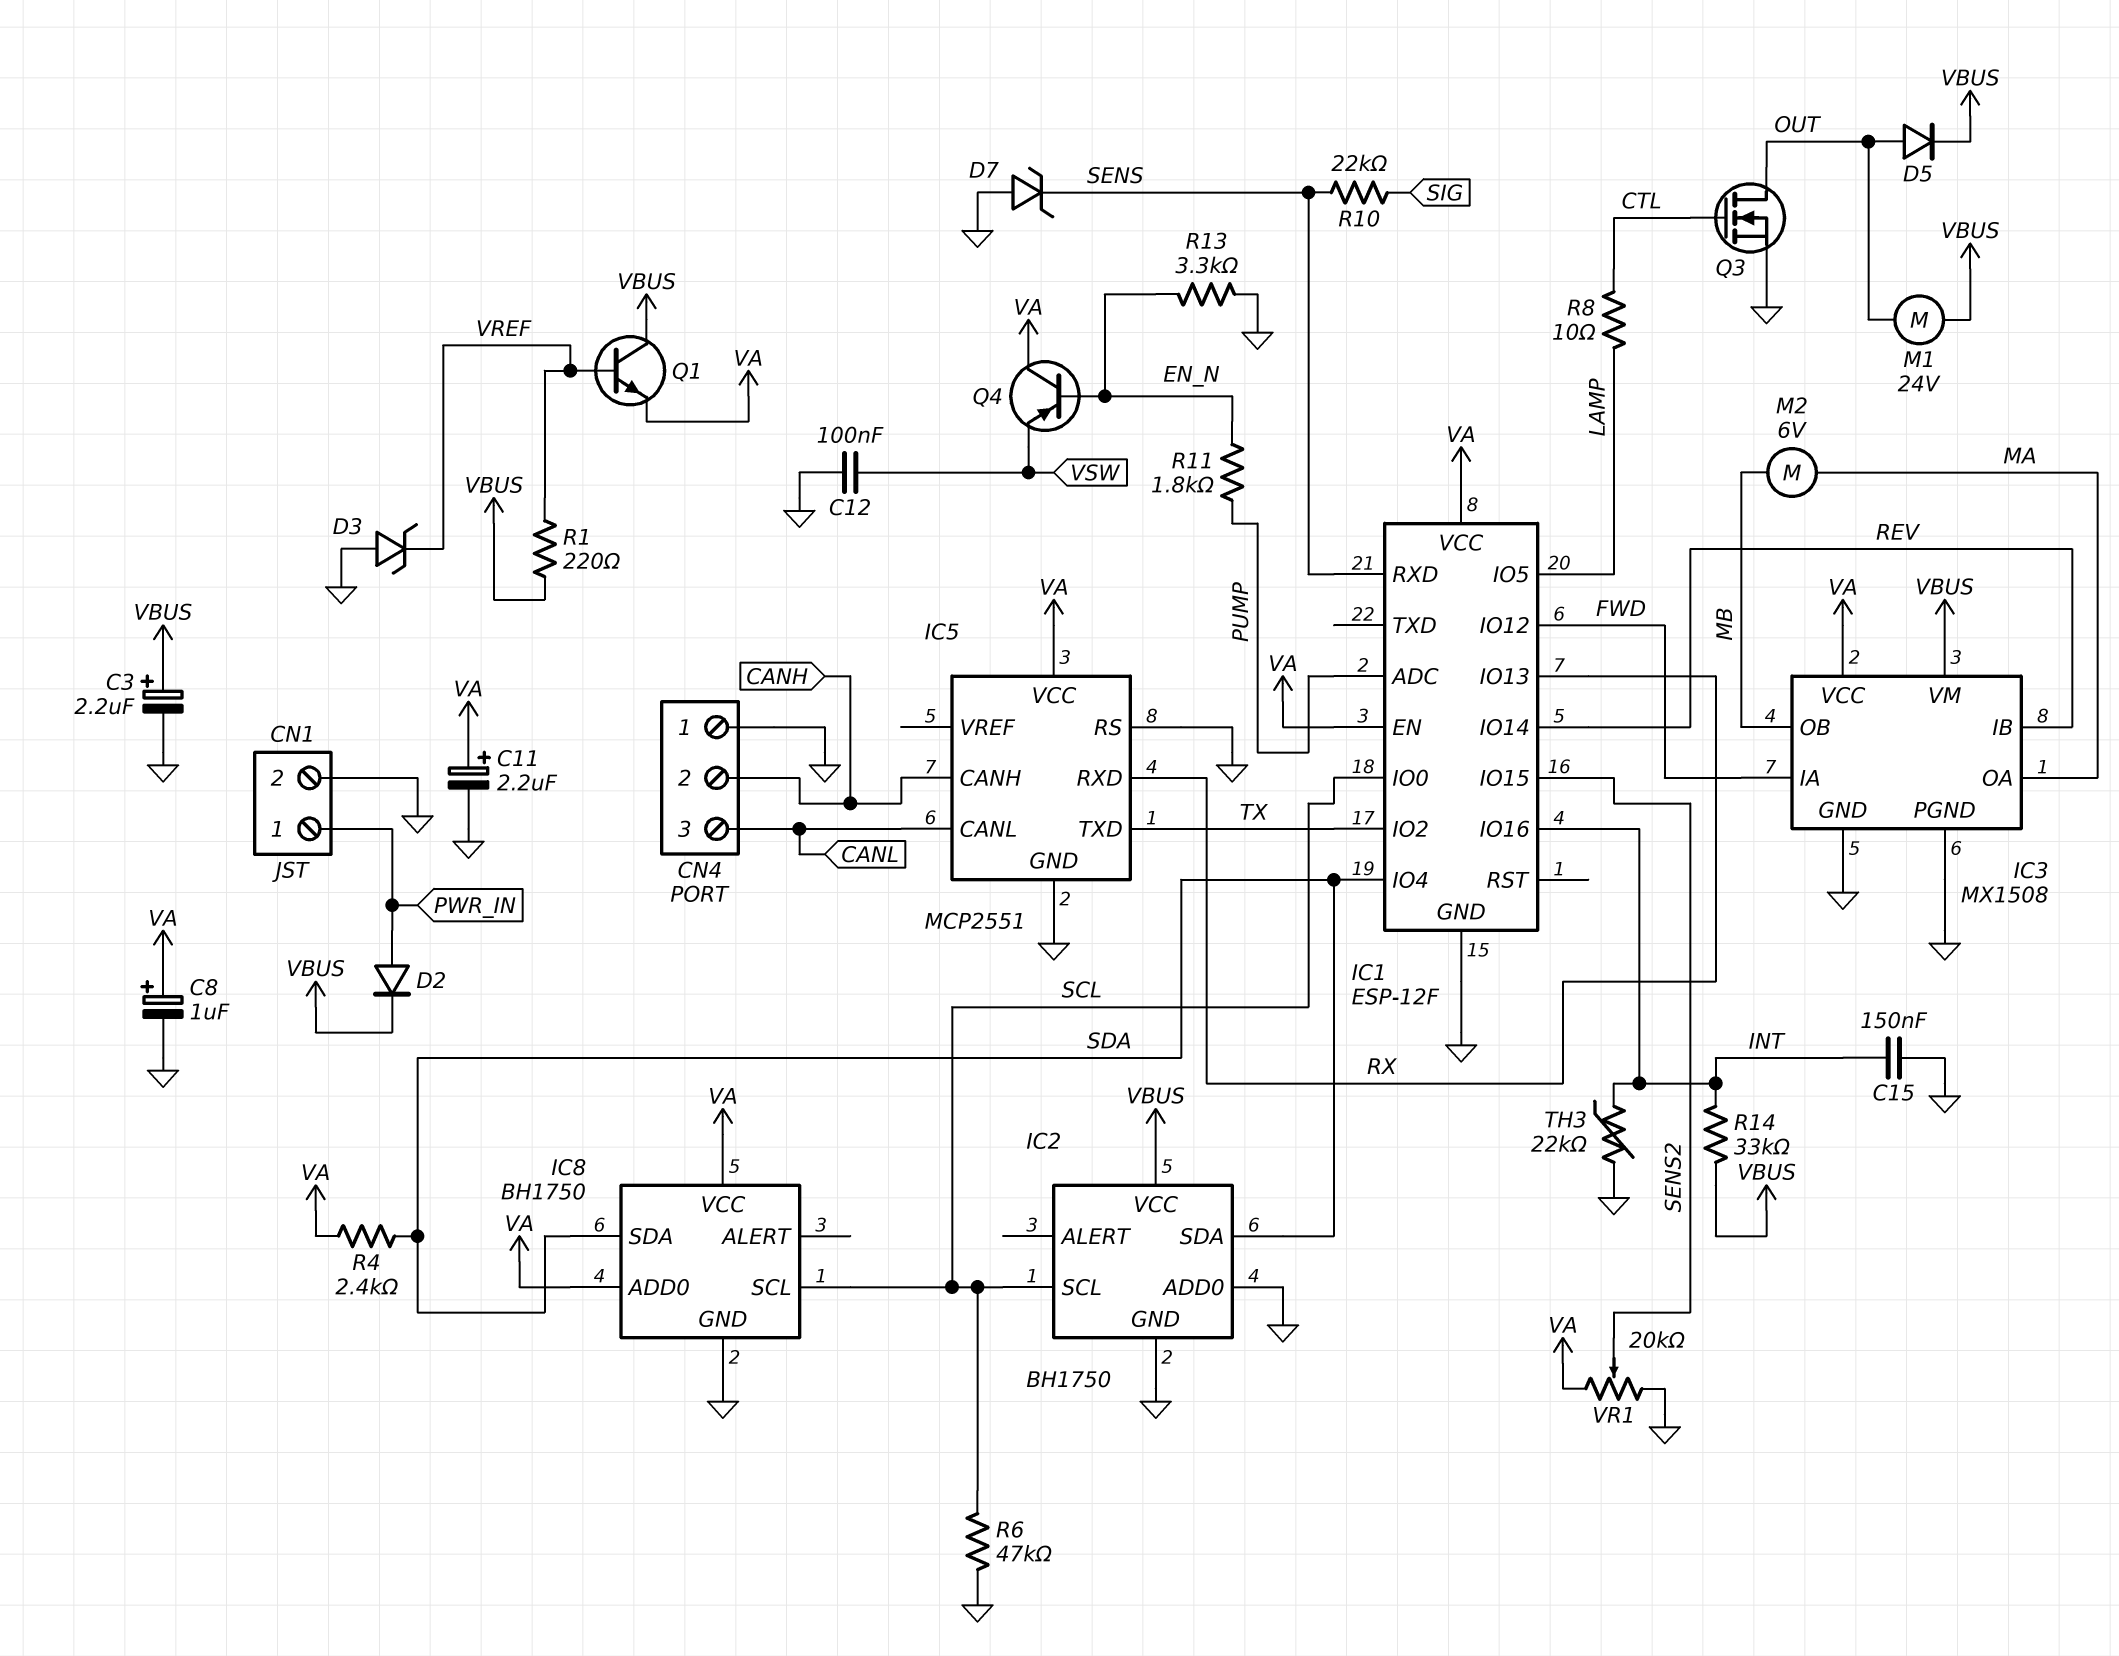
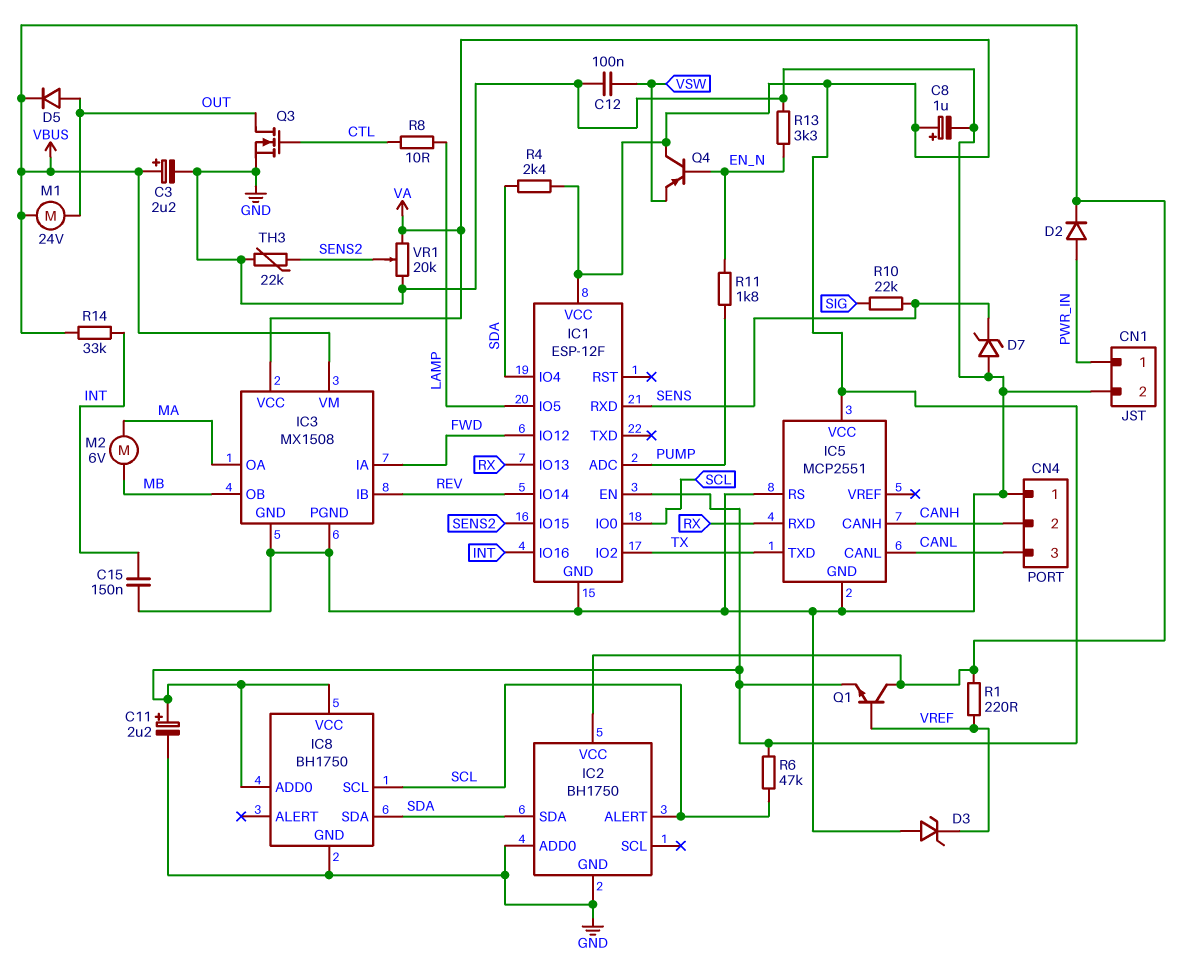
IC2 pin ALERT: none -> SCL
IC2 pin SCL: SCL -> none
R6: 47k (GND, SCL) -> 47k (SCL, VA)
TH3: 22k (GND, INT) -> 22k (GND, SENS2)

